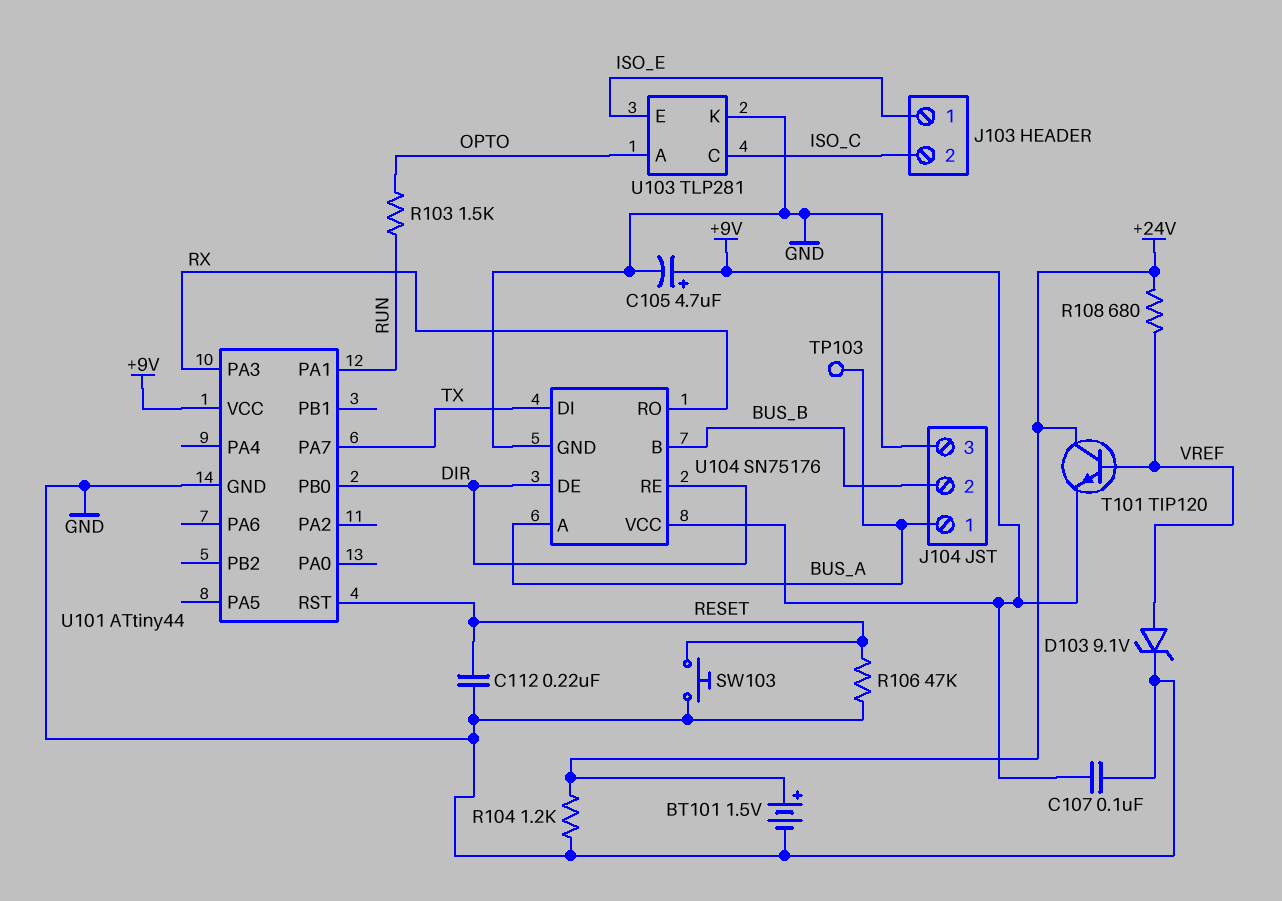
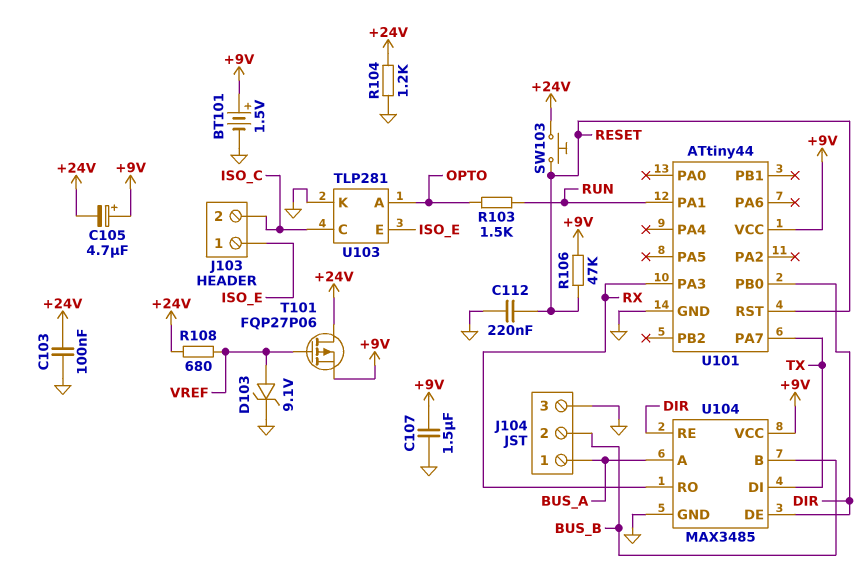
BT101: 1.5V (plus +24V, minus GND) -> 1.5V (plus +9V, minus GND)
C103: none -> 100nF (+24V, GND)
C105: 4.7uF (plus +9V, minus GND) -> 4.7uF (plus +9V, minus +24V)
C107: 100nF (+9V, GND) -> 1.5uF (+9V, GND)
R106: 47k (GND, RESET) -> 47k (+9V, RESET)
SW103: button (GND, RESET) -> button (+24V, RESET)
T101: NPN TIP120 (B VREF, C +24V, E +9V) -> PMOS FQP27P06 (G VREF, D +24V, S +9V)
TP103: test point (BUS_A) -> none
U104: SN75176 -> MAX3485

